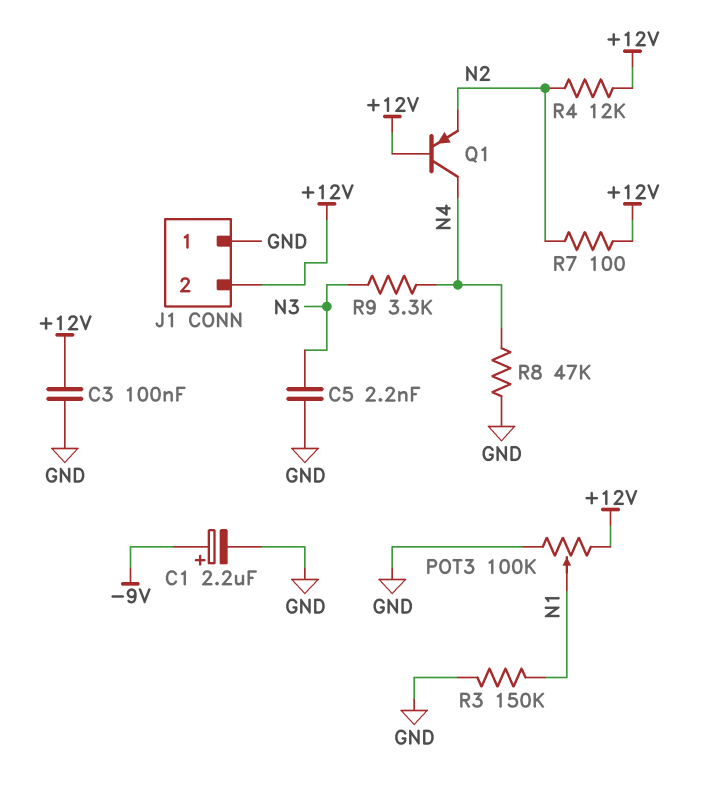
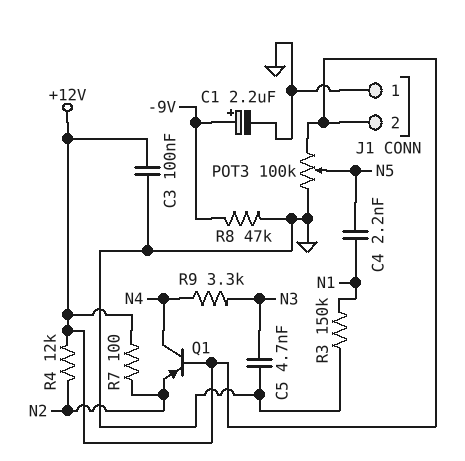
C4: none -> 2.2nF (N1, N5)
C5: 2.2nF (GND, N3) -> 4.7nF (GND, N3)
POT3: 100k (+12V, GND, wiper N1) -> 100k (+12V, GND, wiper N5)
R8: 47k (GND, N4) -> 47k (-9V, GND)

